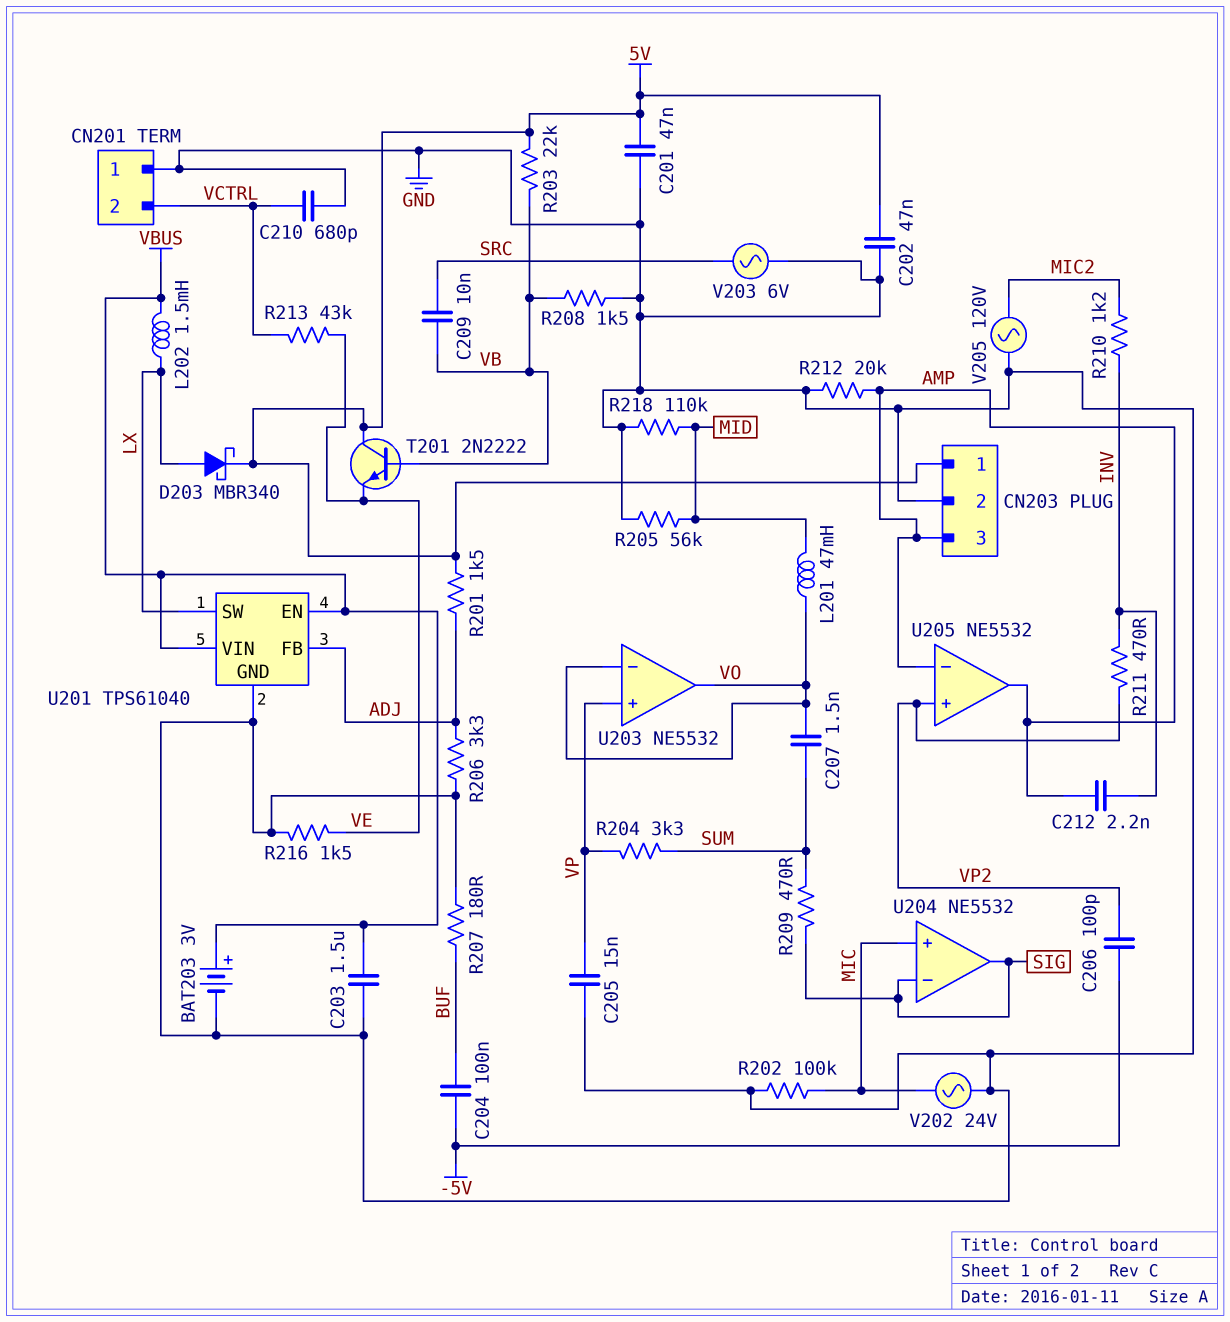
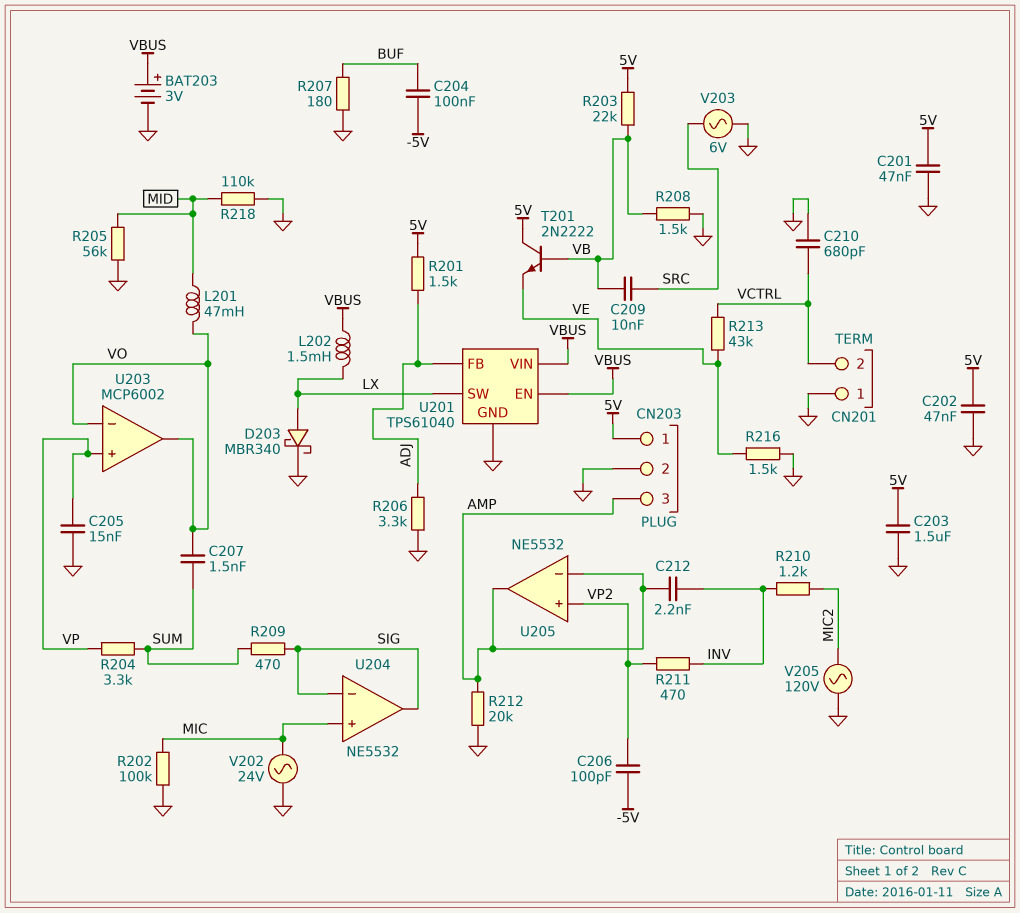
C203: 1.5uF (GND, VBUS) -> 1.5uF (5V, GND)
D203: schottky MBR340 (A LX, K 5V) -> schottky MBR340 (A LX, K GND)
U203: NE5532 -> MCP6002

